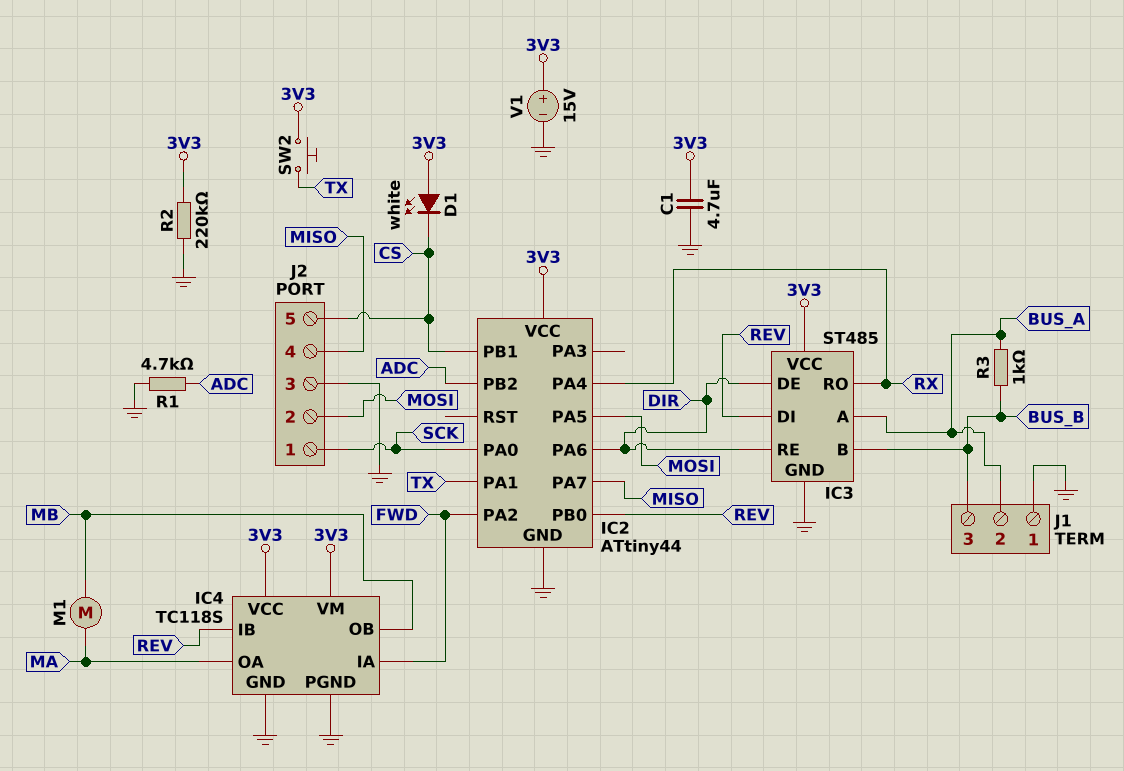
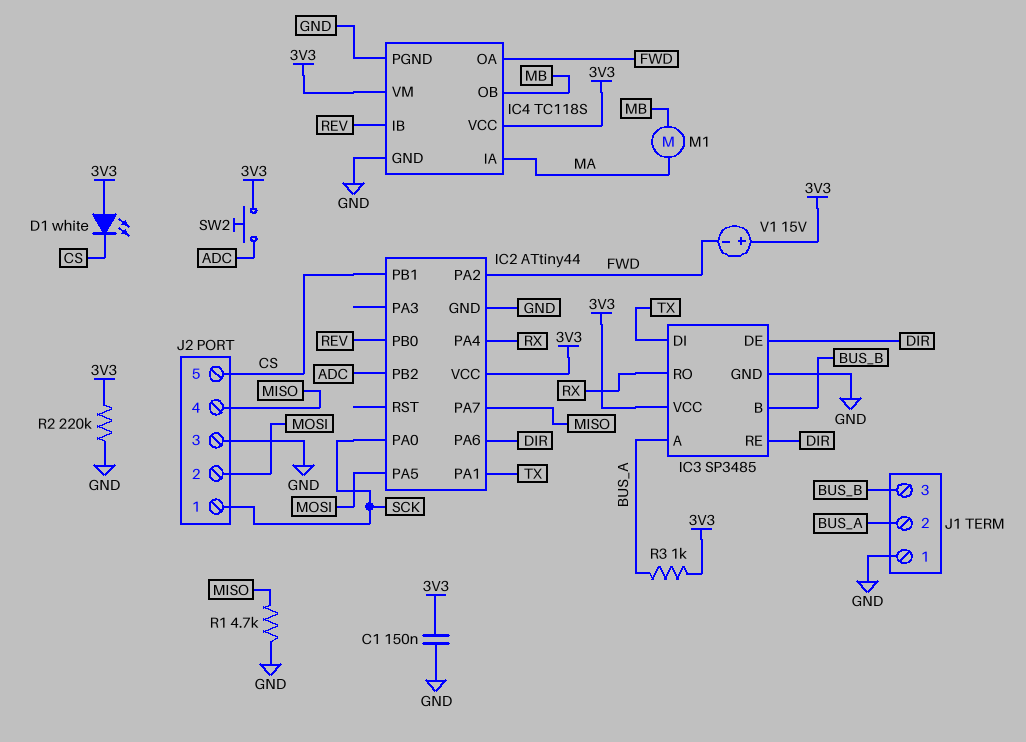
C1: 4.7uF (3V3, GND) -> 150nF (3V3, GND)
IC3: ST485 -> SP3485
IC3 pin DI: REV -> TX
IC4 pin IA: FWD -> MA
IC4 pin OA: MA -> FWD
R1: 4.7k (ADC, GND) -> 4.7k (GND, MISO)
R3: 1k (BUS_A, BUS_B) -> 1k (3V3, BUS_A)
SW2: button (3V3, TX) -> button (3V3, ADC)
V1: 15V (plus 3V3, minus GND) -> 15V (plus 3V3, minus FWD)

